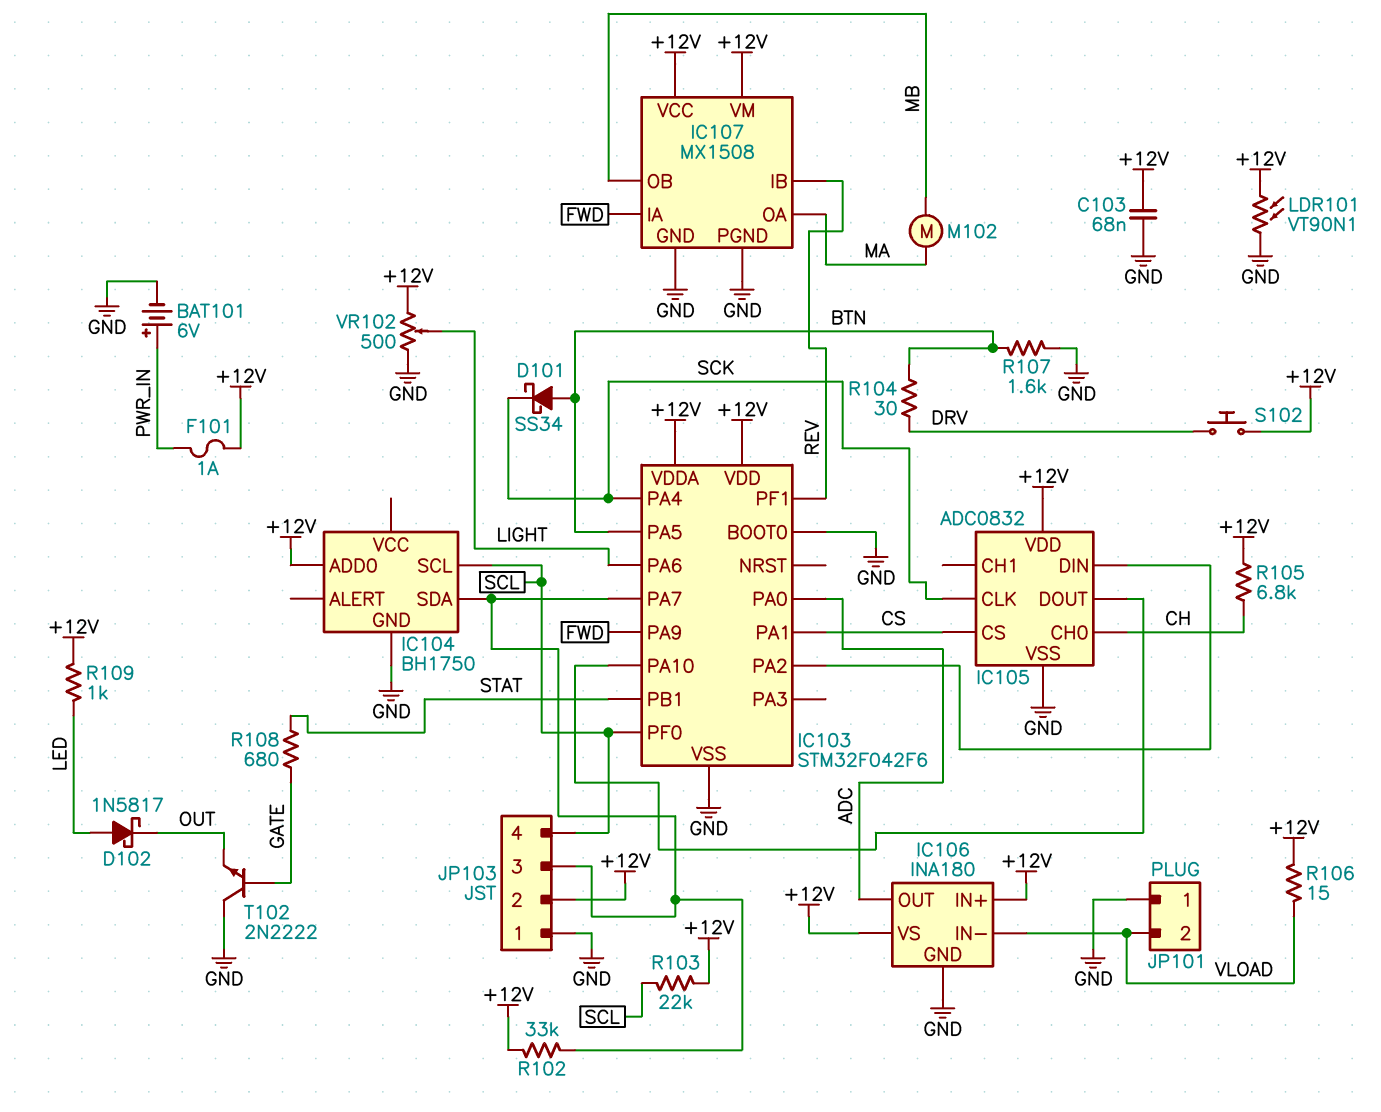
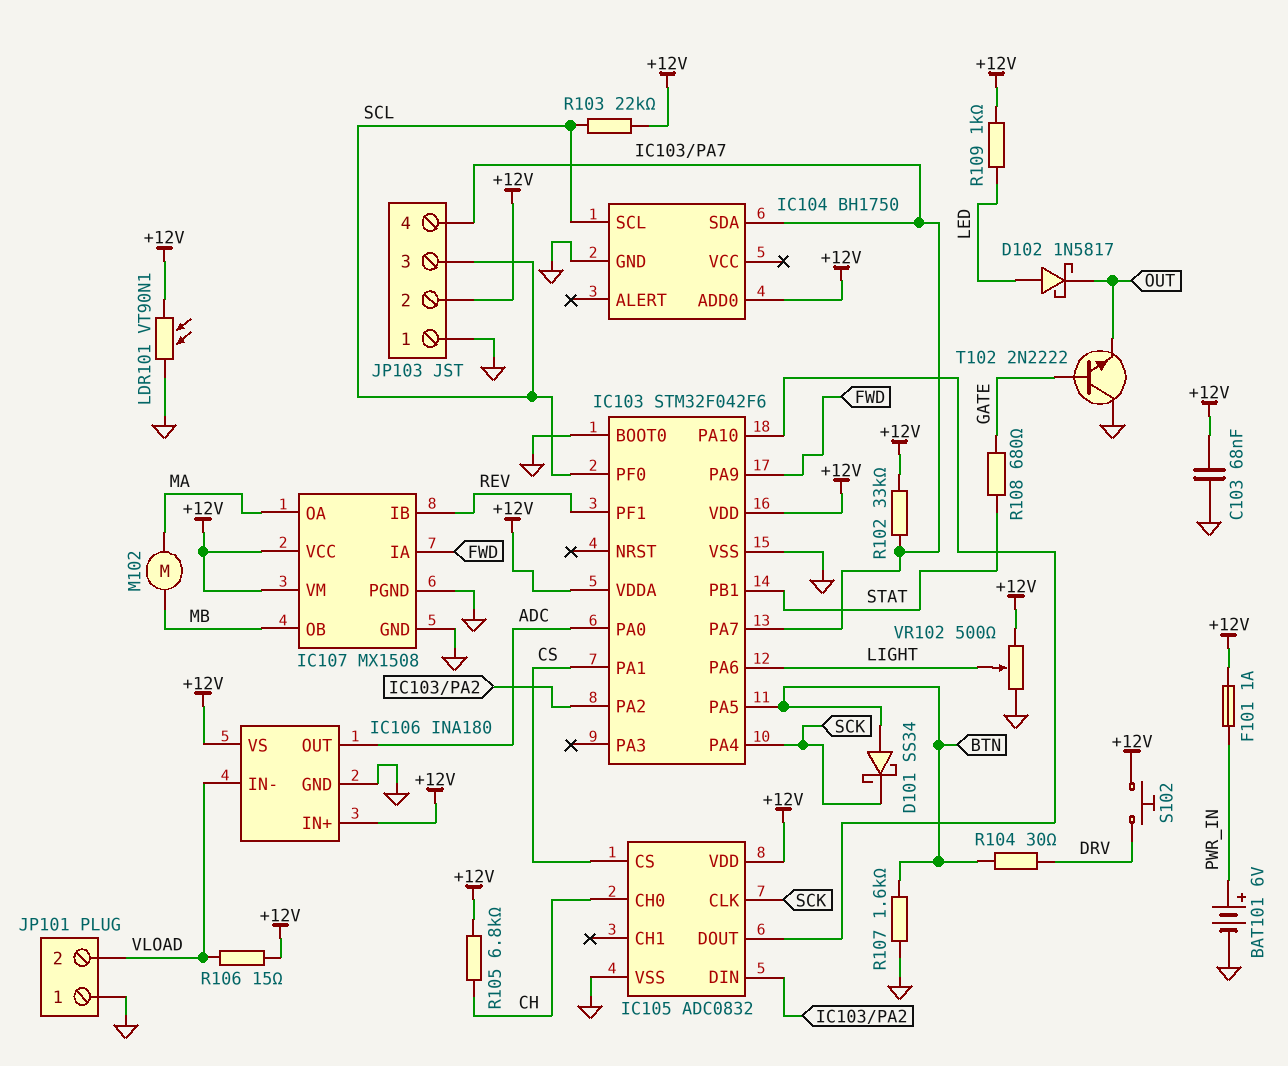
JP103 pin 3: IC103/PA7 -> SCL
JP103 pin 4: SCL -> IC103/PA7

